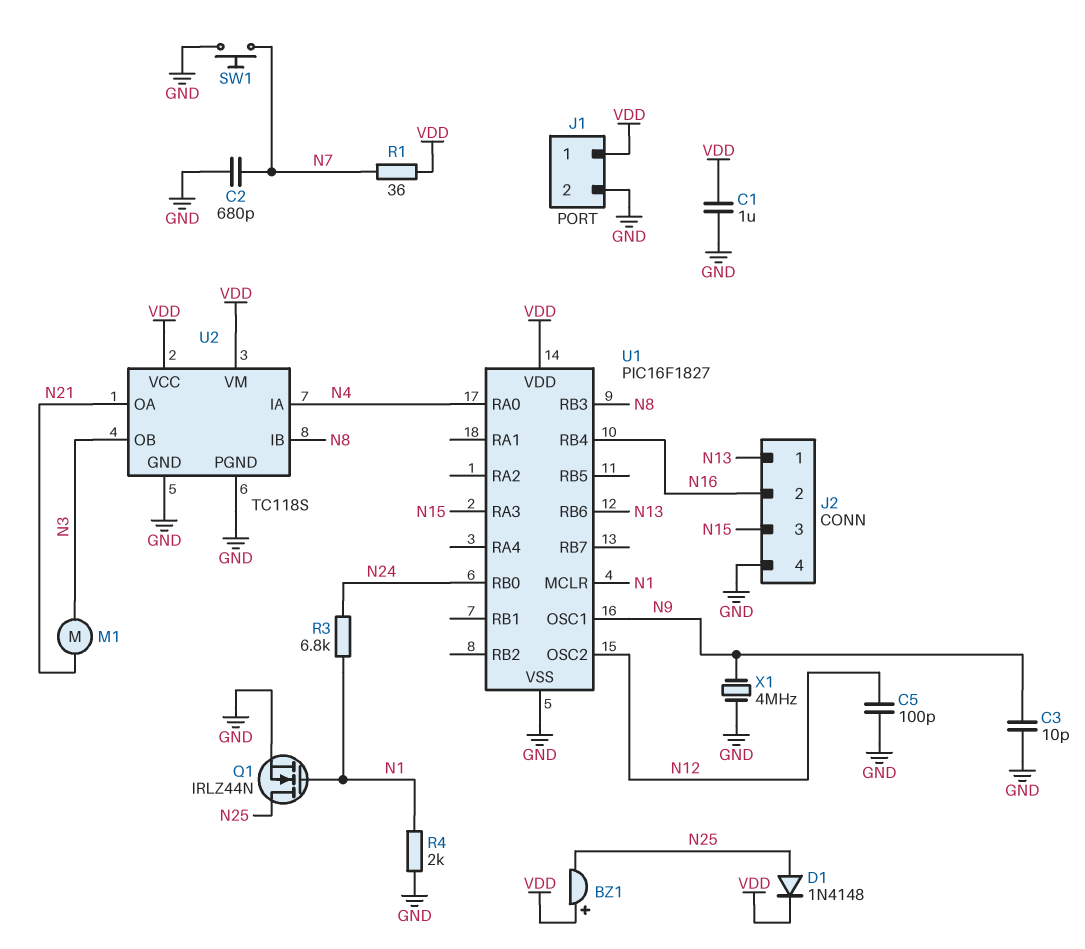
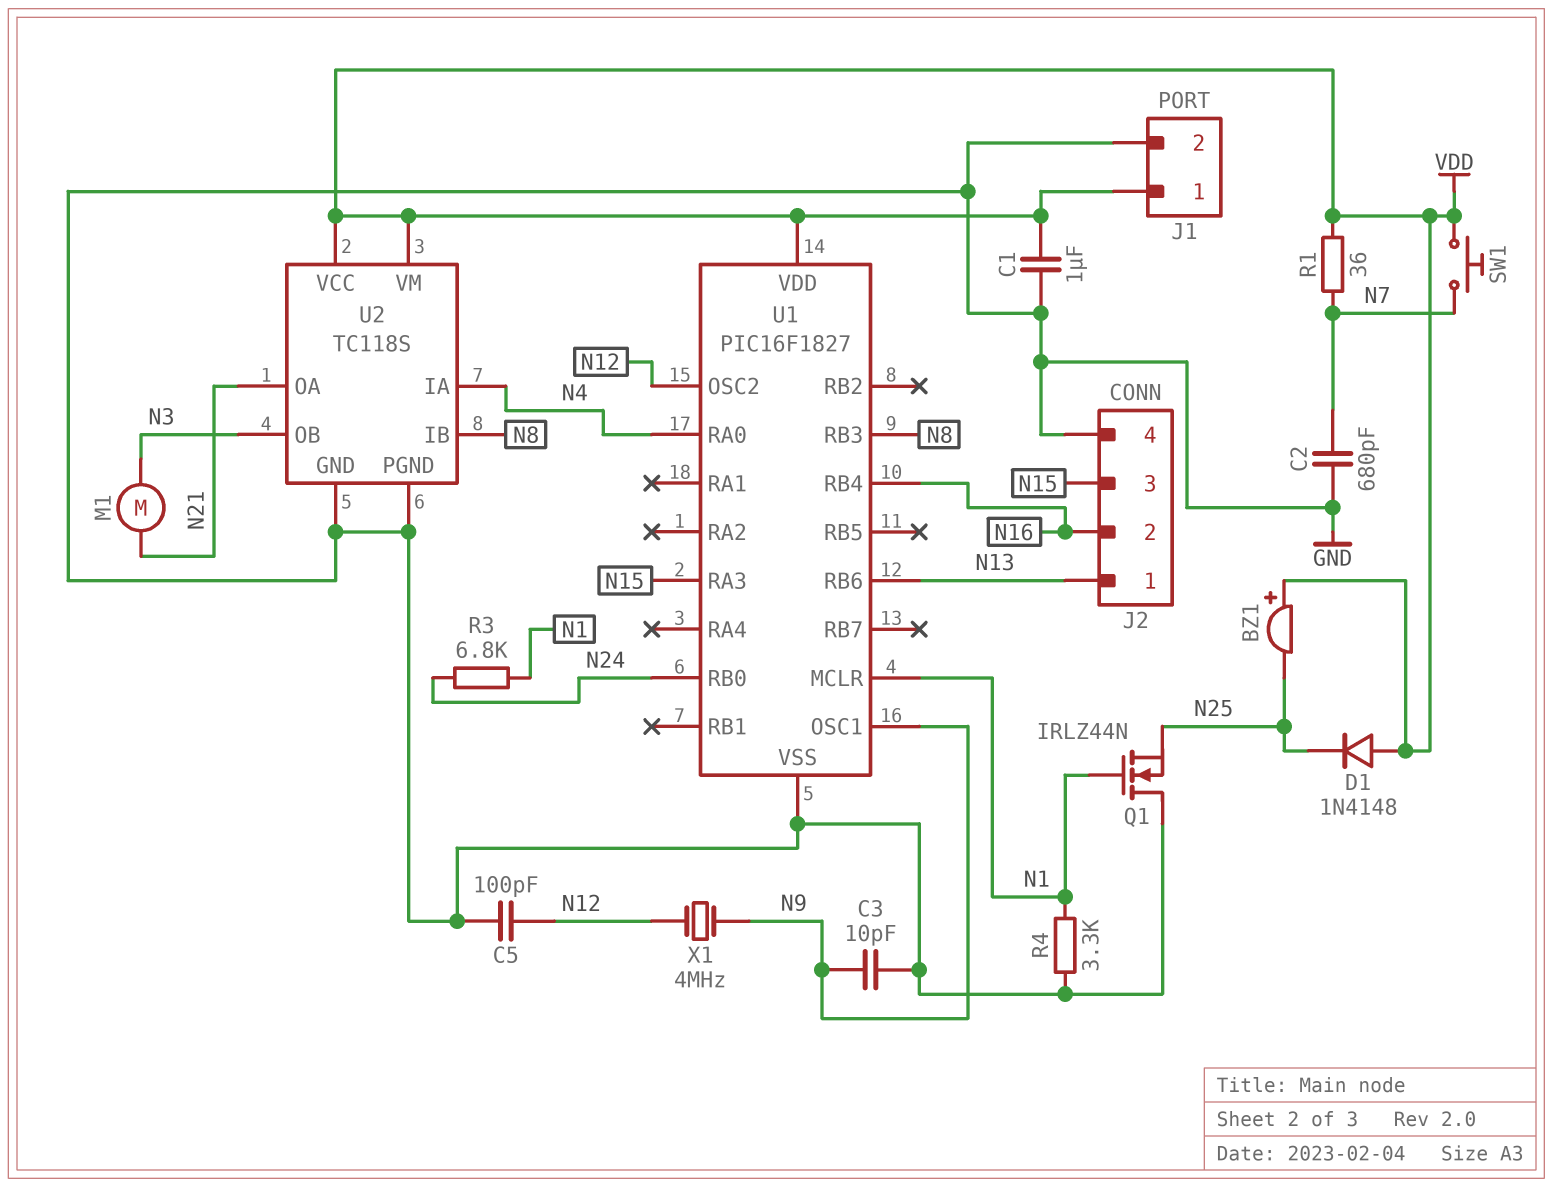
D1: diode 1N4148 (A N25, K VDD) -> diode 1N4148 (A VDD, K N25)
Q1: NMOS IRLZ44N (G N1, D N25, S GND) -> NMOS IRLZ44N (G N1, D GND, S N25)
R4: 2k (GND, N1) -> 3.3k (GND, N1)
SW1: button (GND, N7) -> button (N7, VDD)
X1: 4MHz (GND, N9) -> 4MHz (N9, N12)

